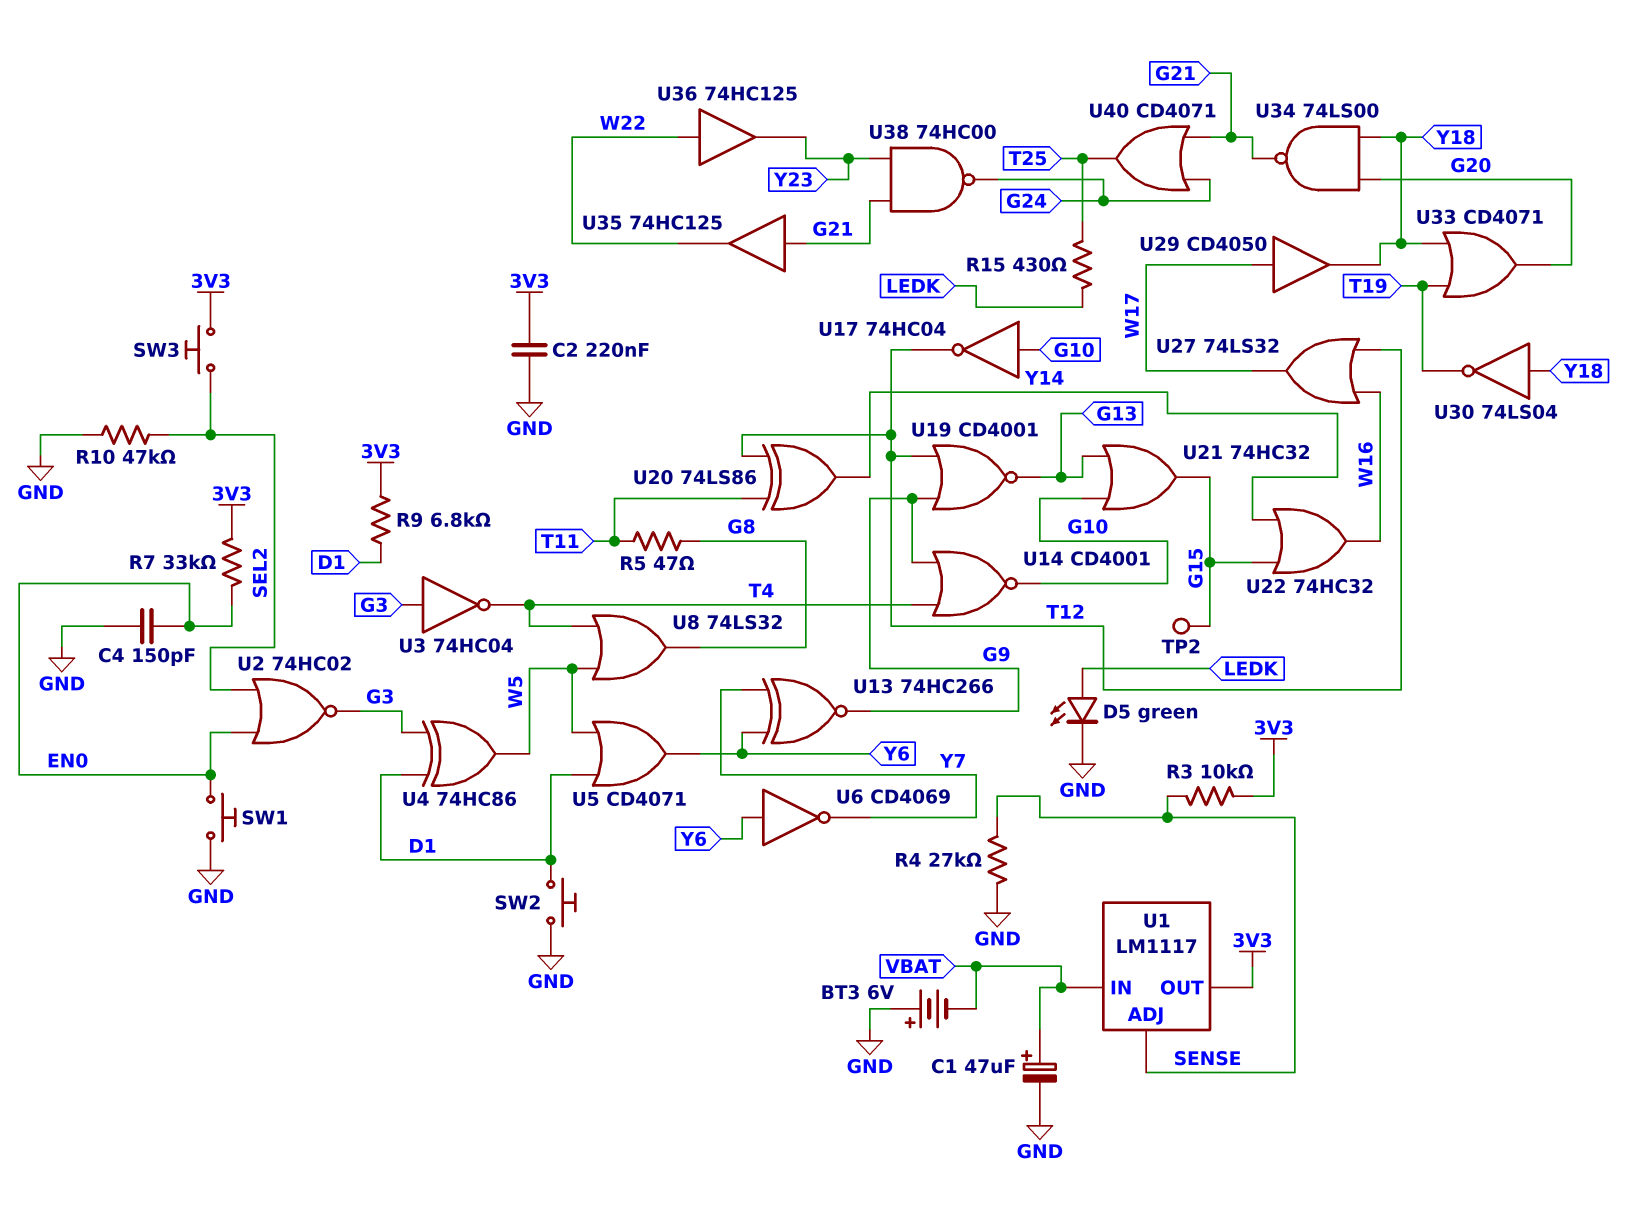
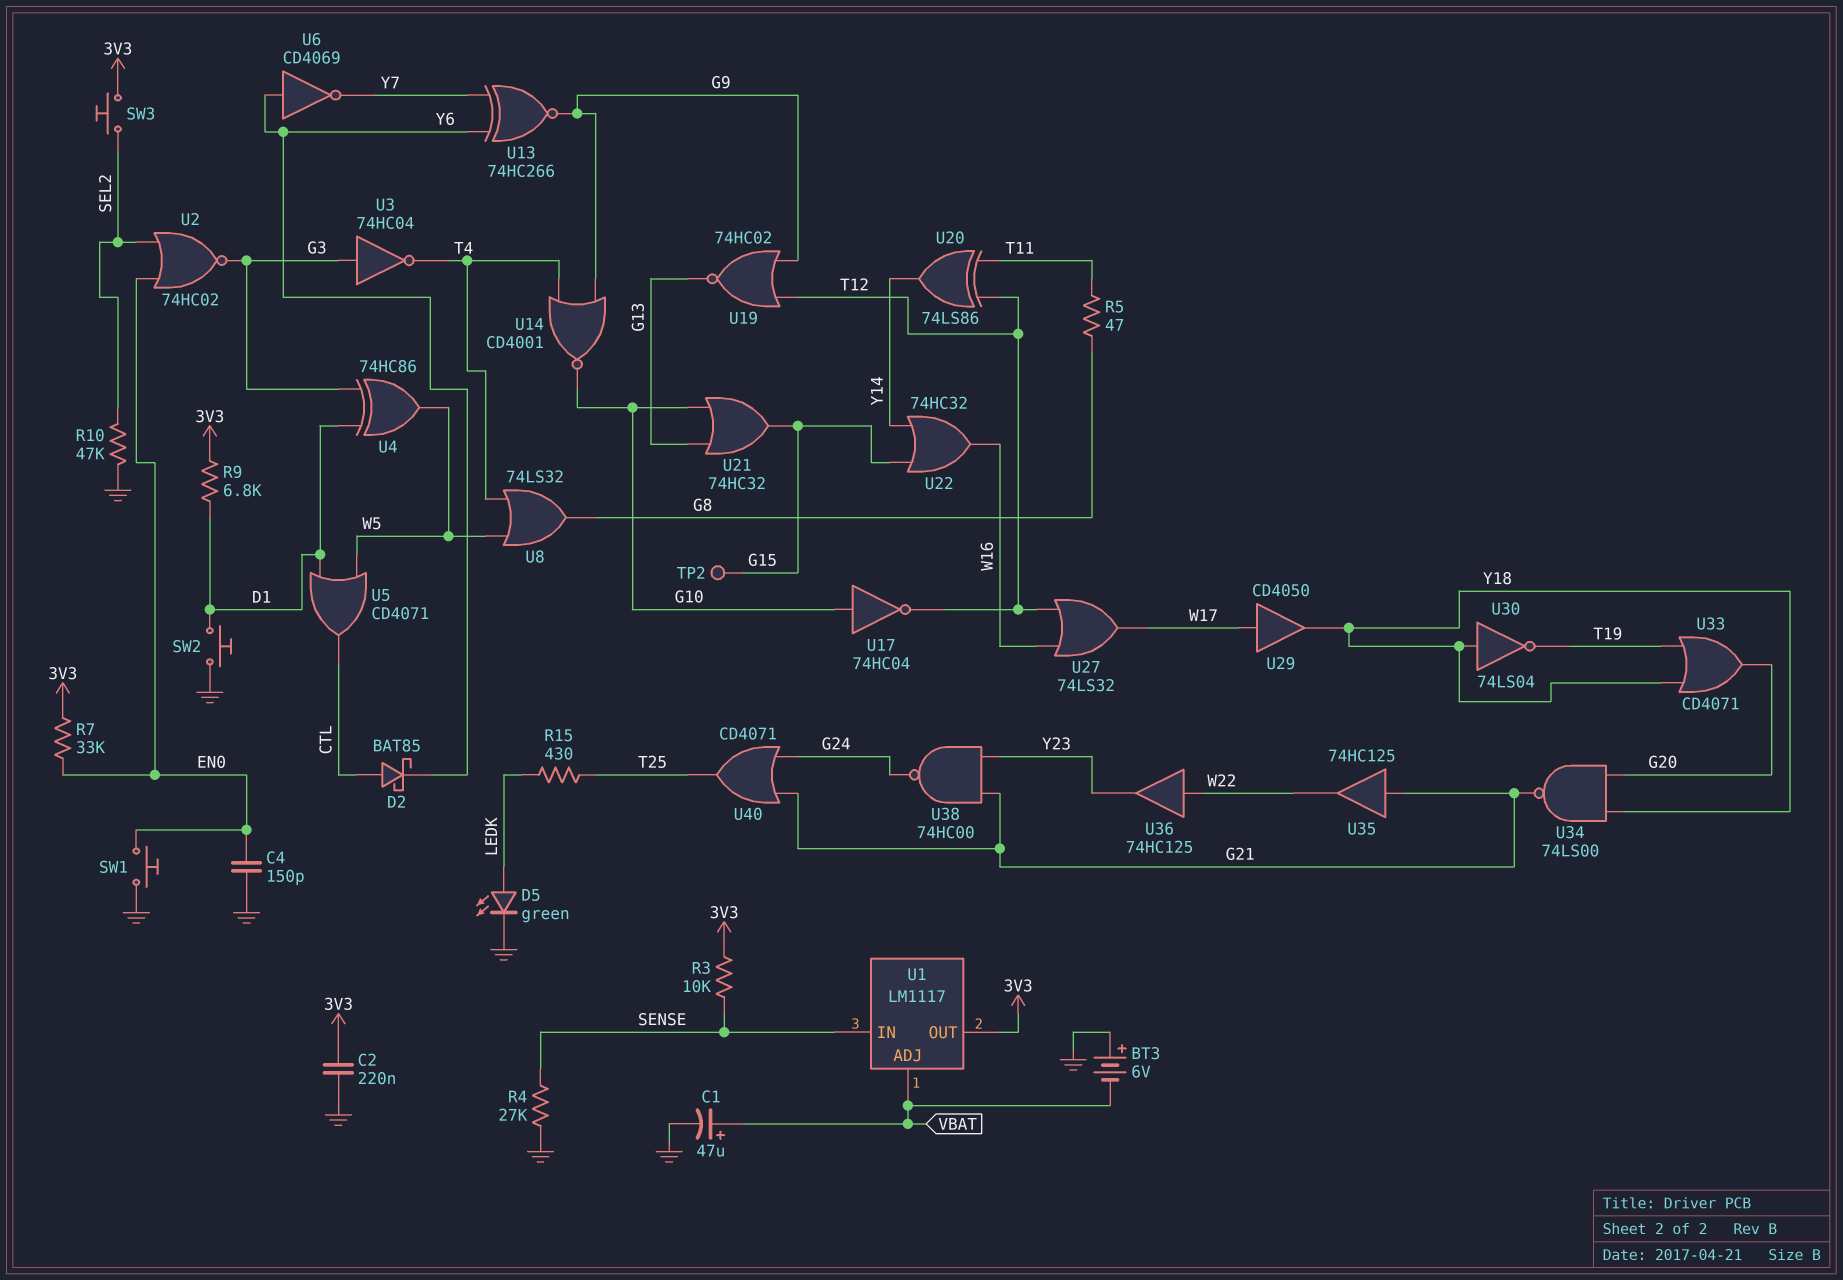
D2: none -> schottky BAT85 (A CTL, K Y6)
U1 pin ADJ: SENSE -> VBAT
U1 pin IN: VBAT -> SENSE
U5: OR CD4071 (in D1, in W5, out Y6) -> OR CD4071 (in D1, in W5, out CTL)
U19: NOR CD4001 (in G9, in T12, out G13) -> NOR 74HC02 (in G9, in T12, out G13)

